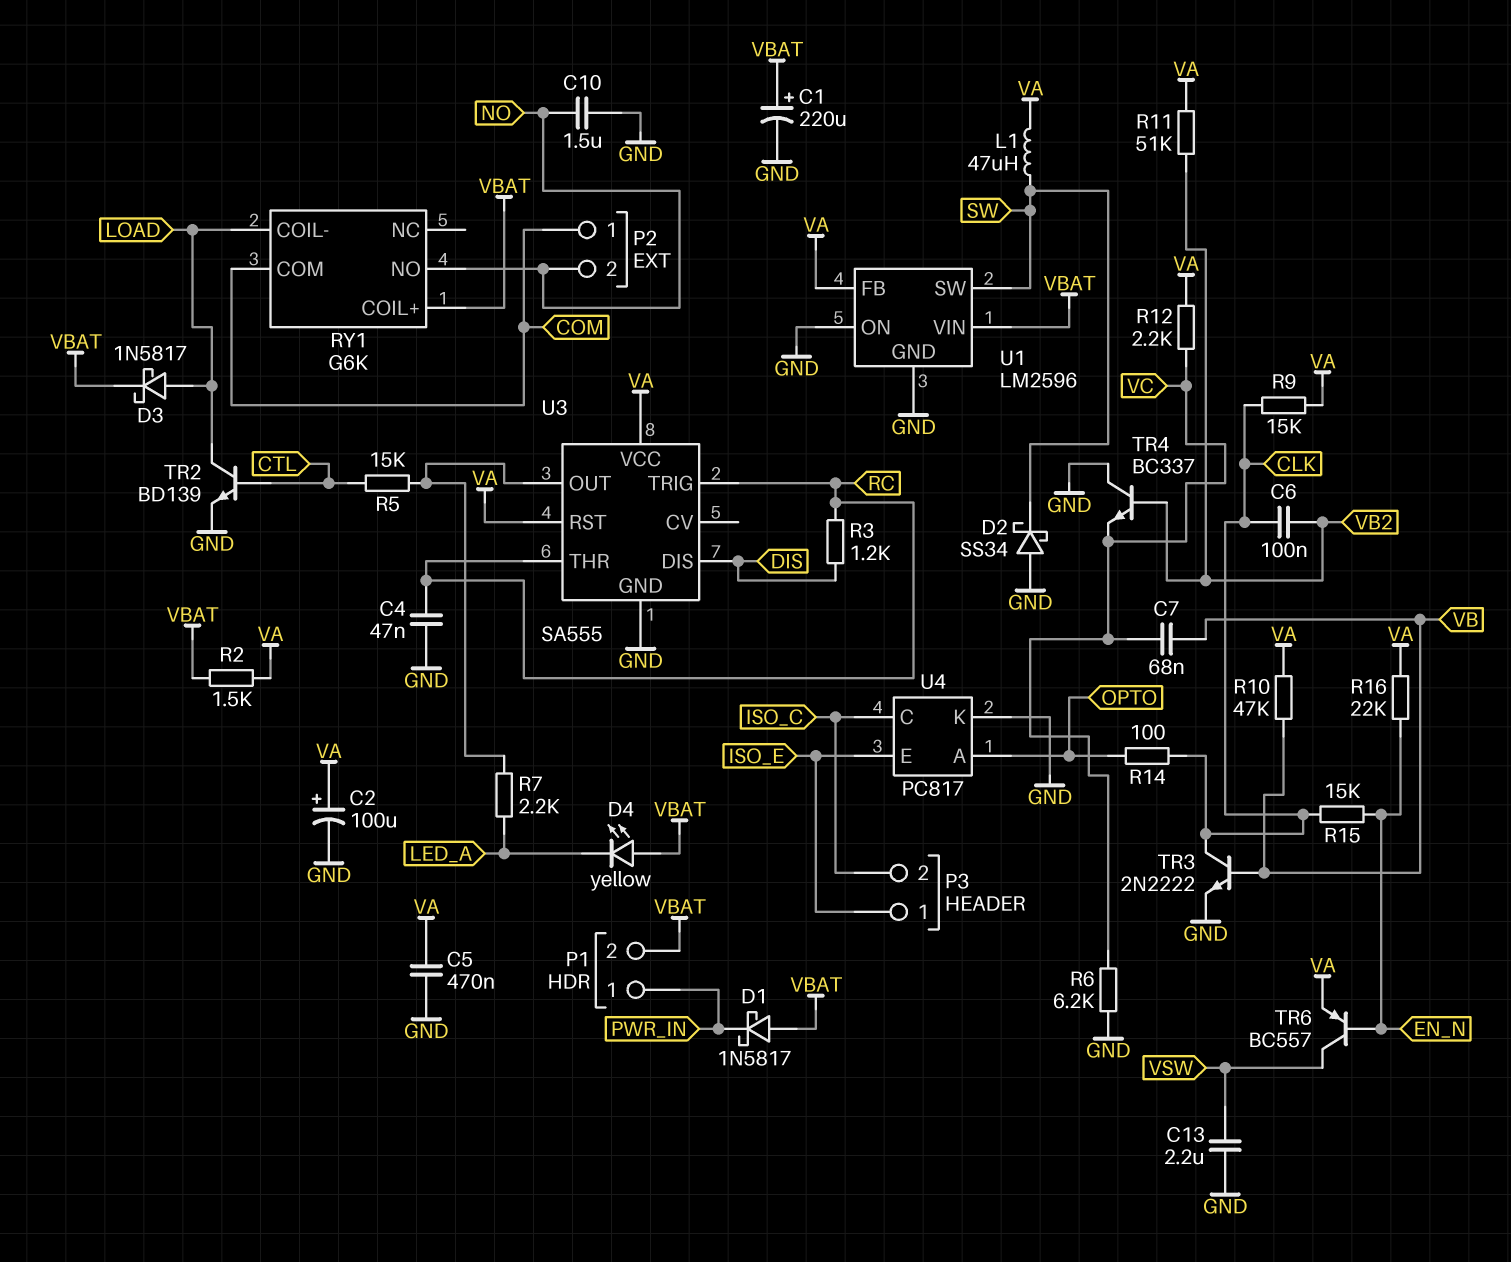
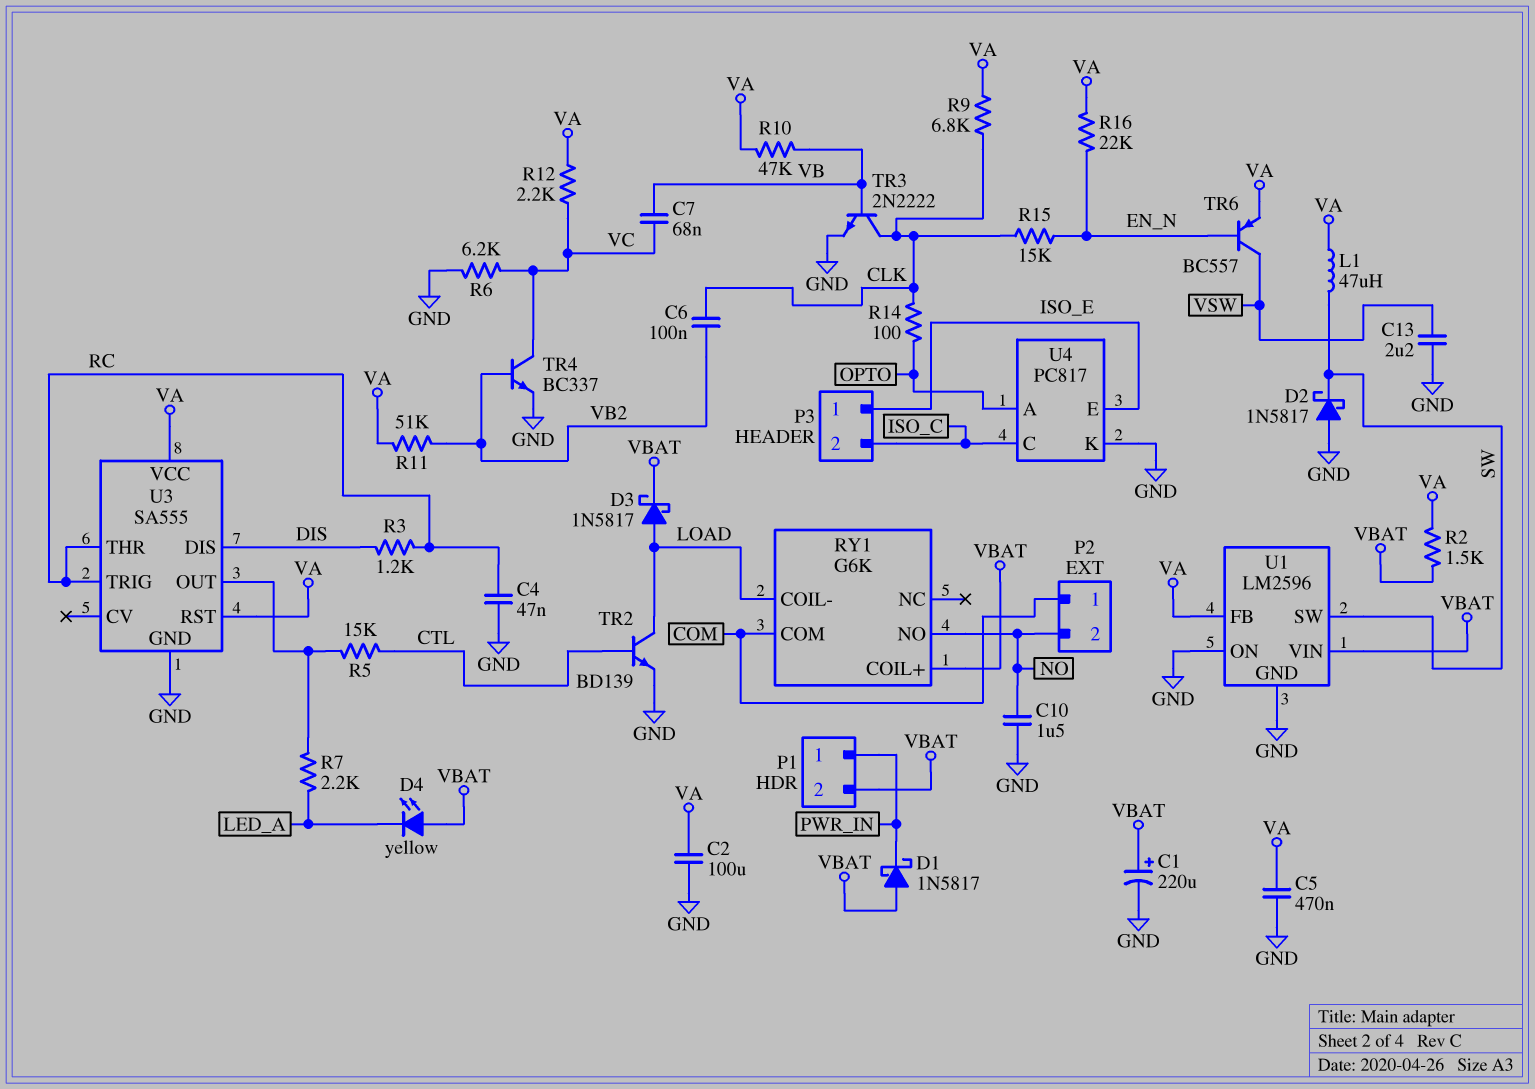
C2: 100uF (plus VA, minus GND) -> 100uF (GND, VA)
D2: schottky SS34 (A GND, K SW) -> schottky 1N5817 (A GND, K SW)
R9: 15k (CLK, VA) -> 6.8k (CLK, VA)
TR4: NPN BC337 (B VB2, C GND, E VC) -> NPN BC337 (B VB2, C VC, E GND)

